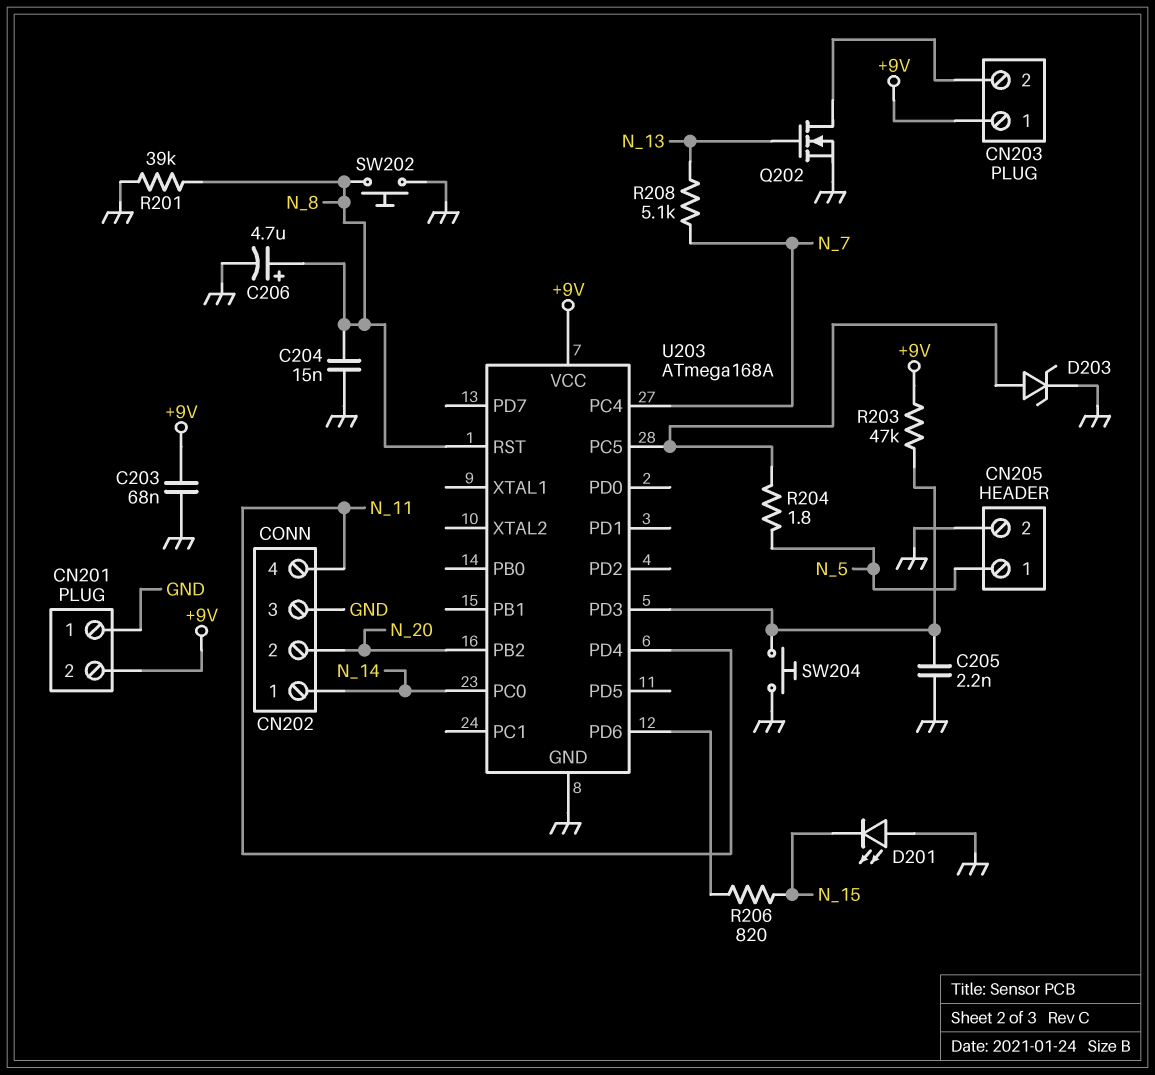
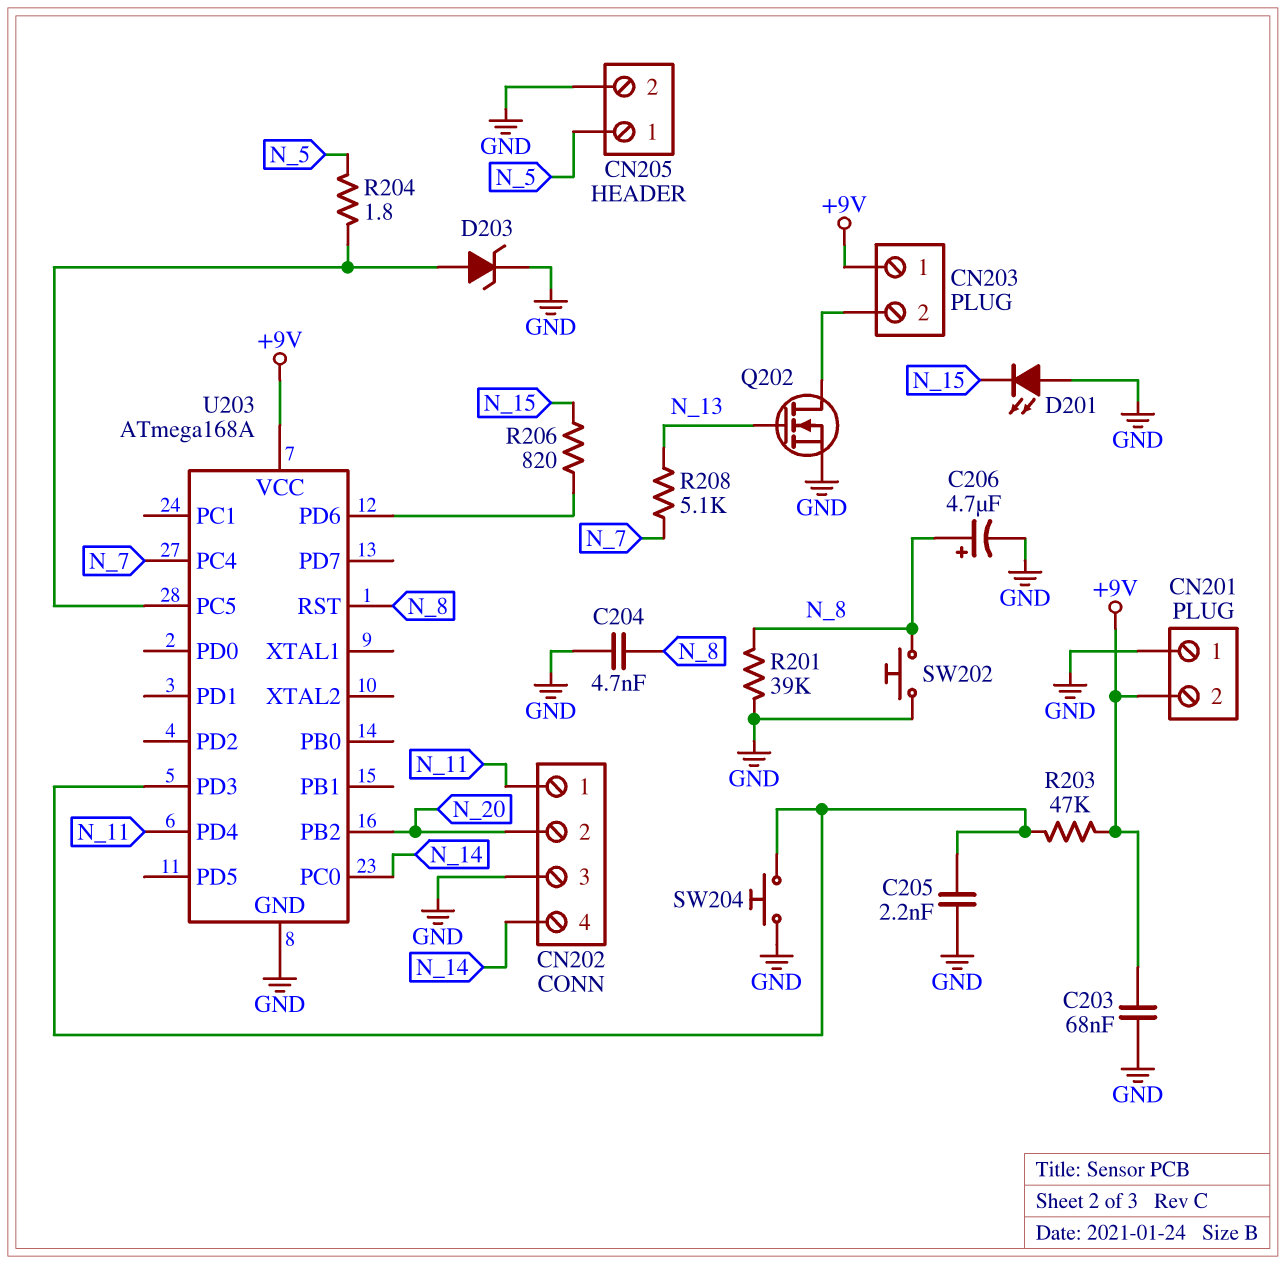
C204: 15nF (GND, N_8) -> 4.7nF (GND, N_8)
CN202 pin 1: N_14 -> N_11
CN202 pin 4: N_11 -> N_14

